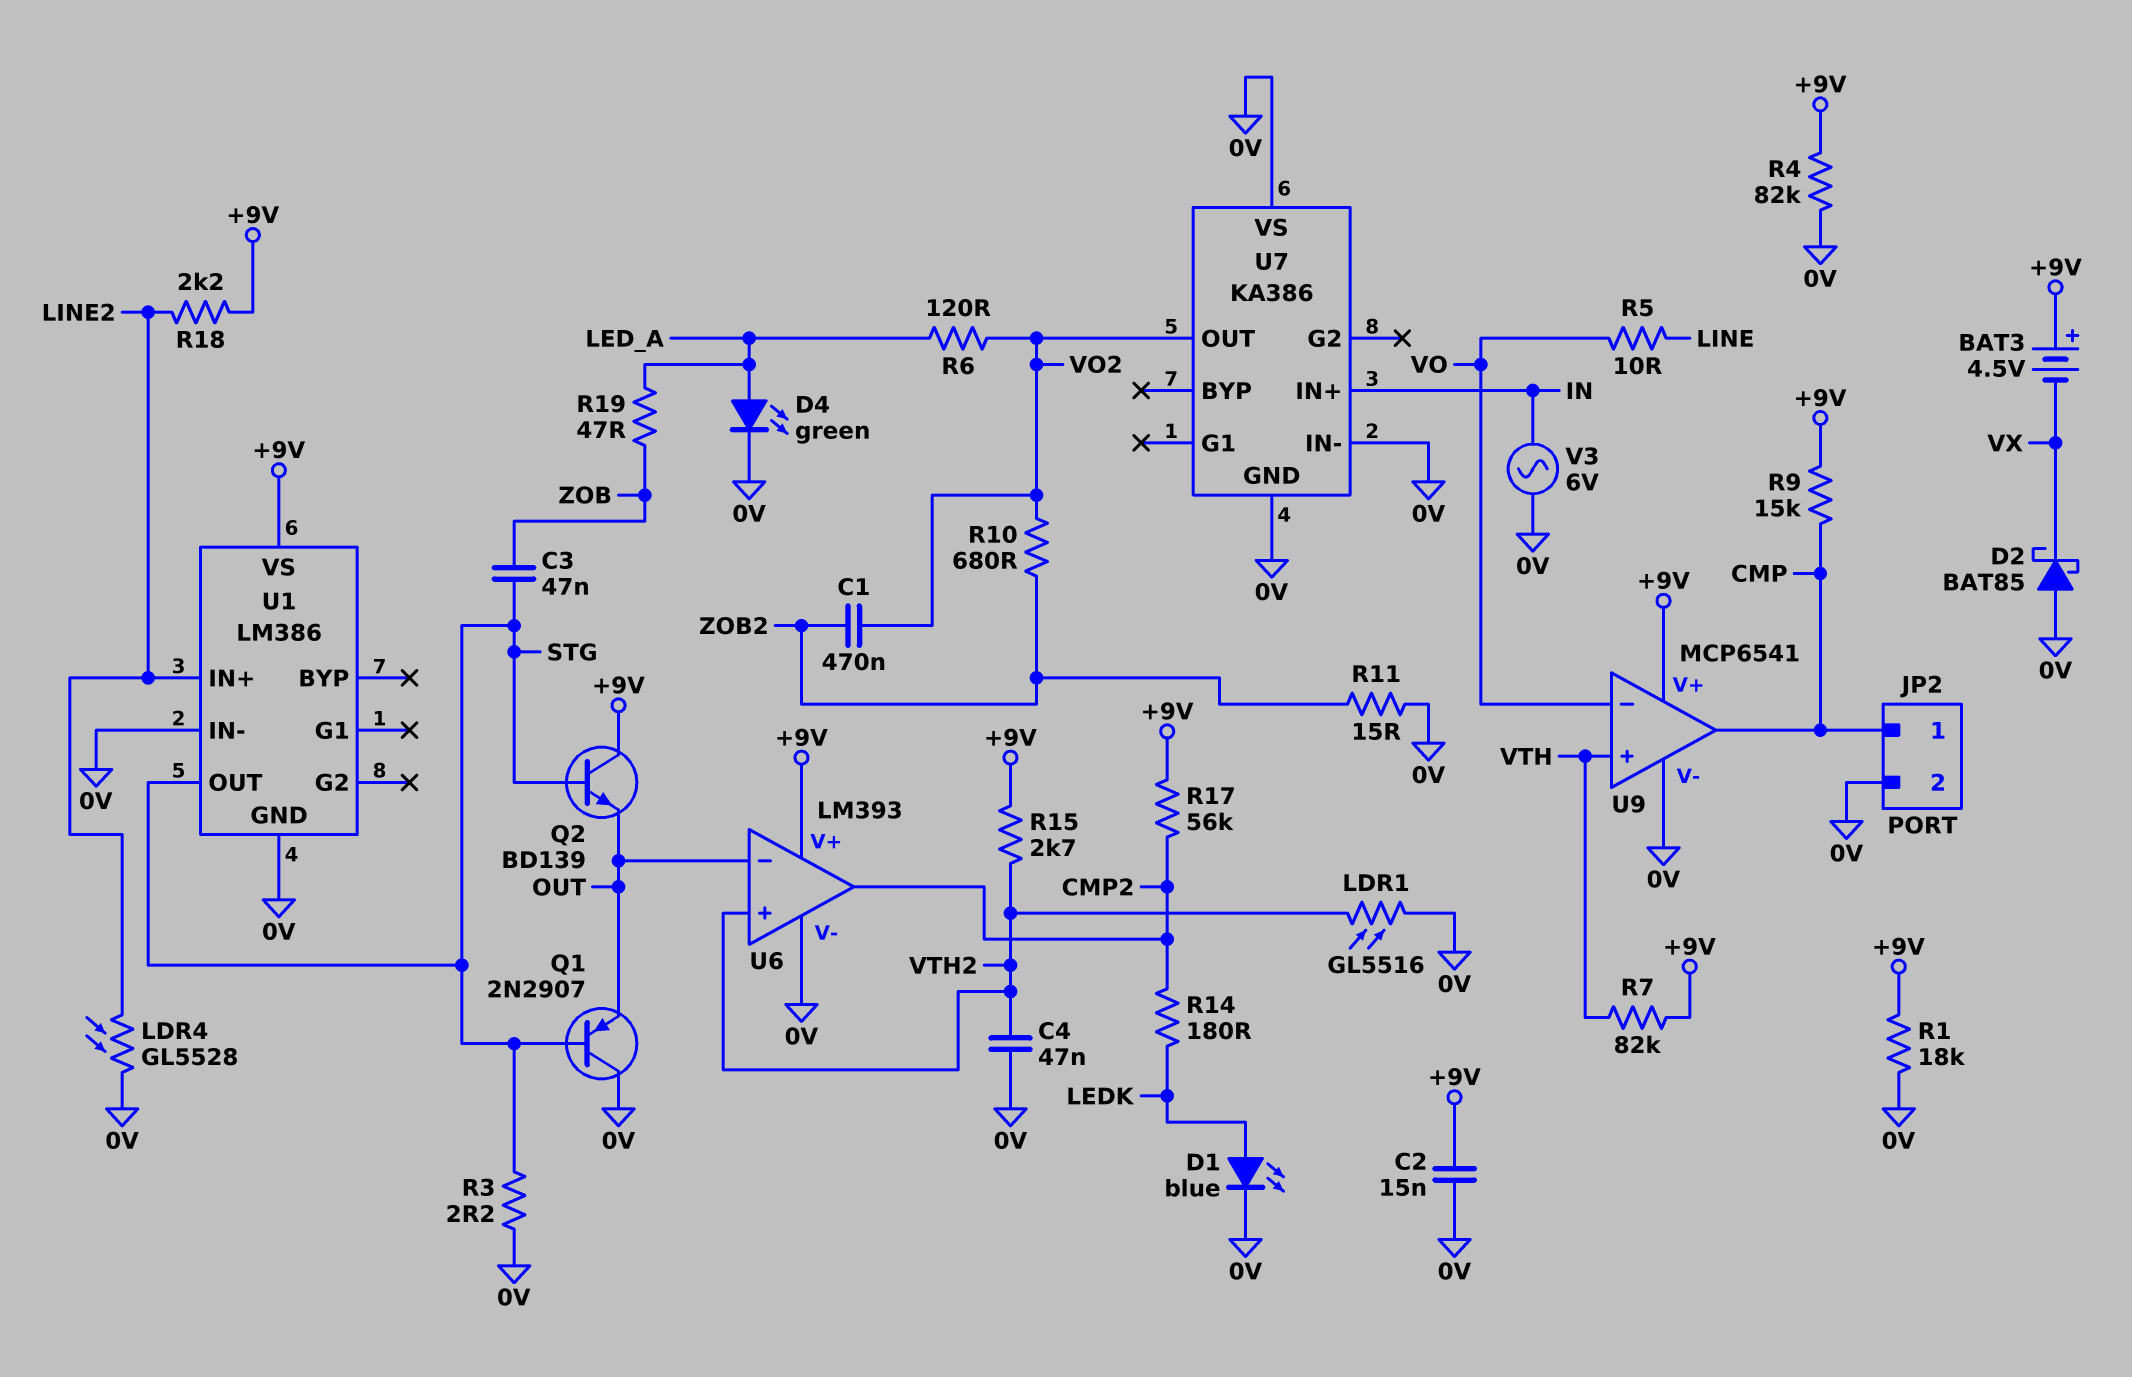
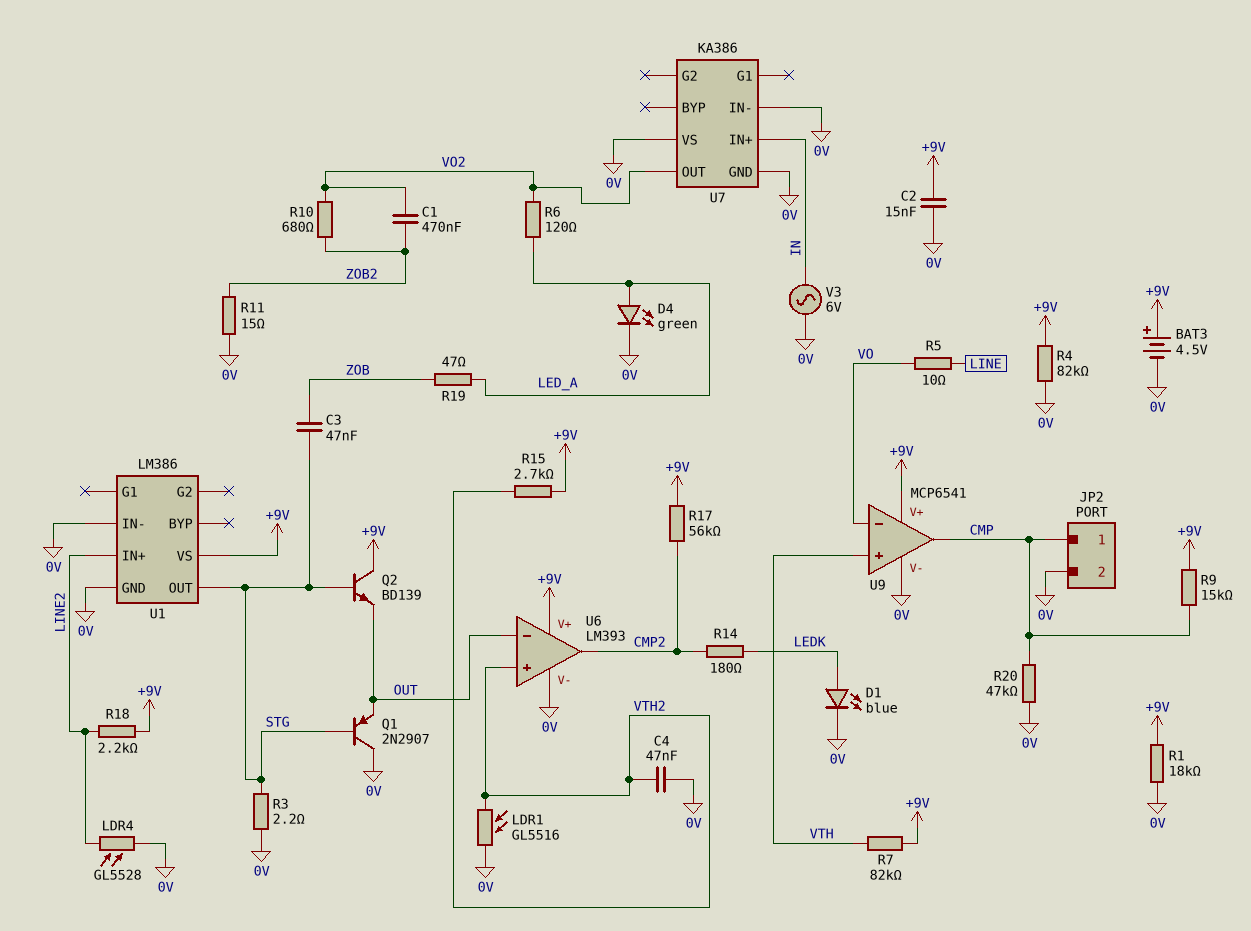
BAT3: 4.5V (plus +9V, minus VX) -> 4.5V (plus +9V, minus 0V)
D2: schottky BAT85 (A 0V, K VX) -> none
R20: none -> 47k (0V, CMP)

